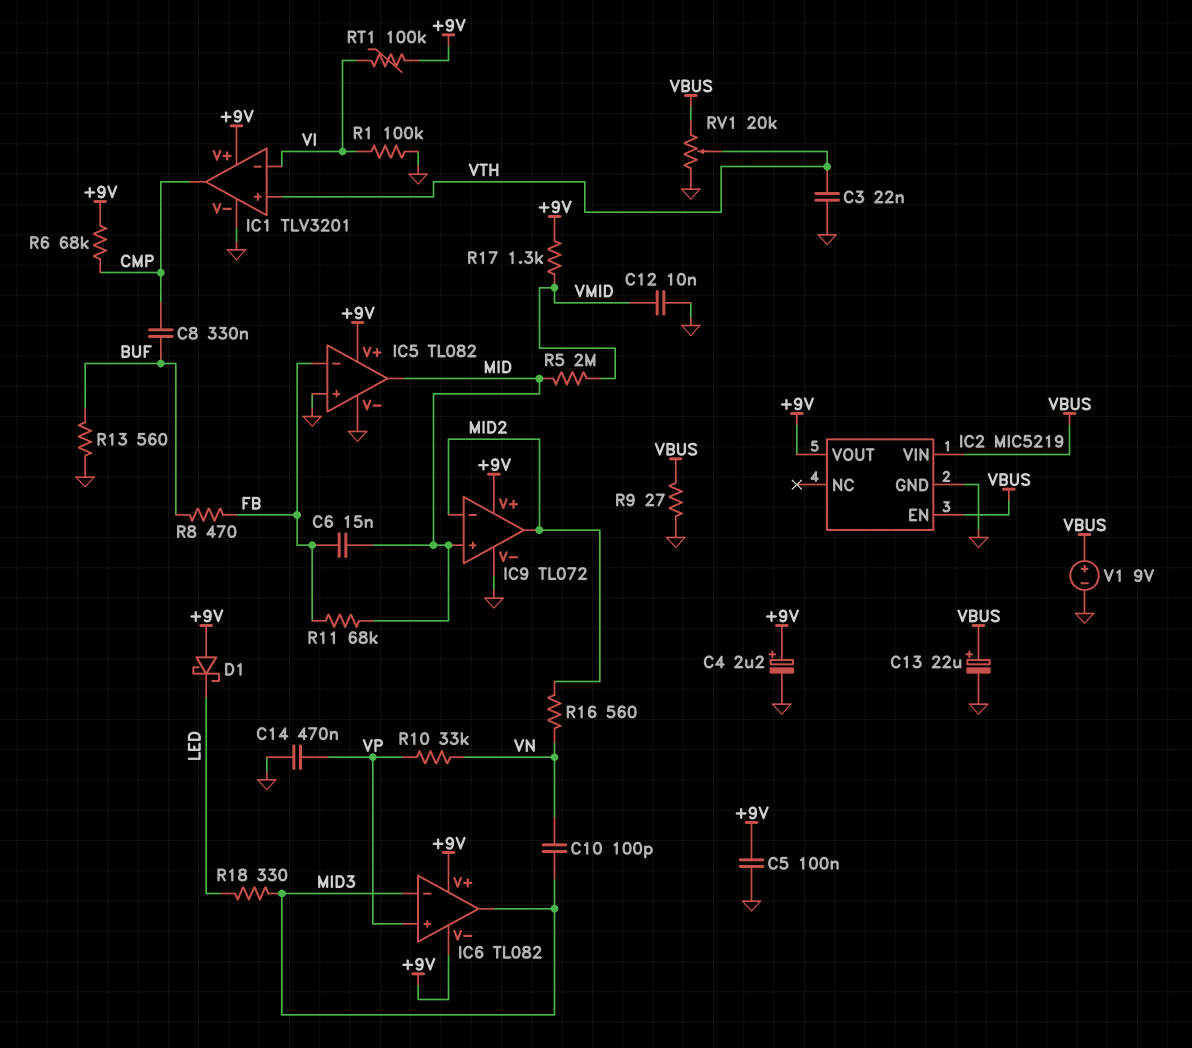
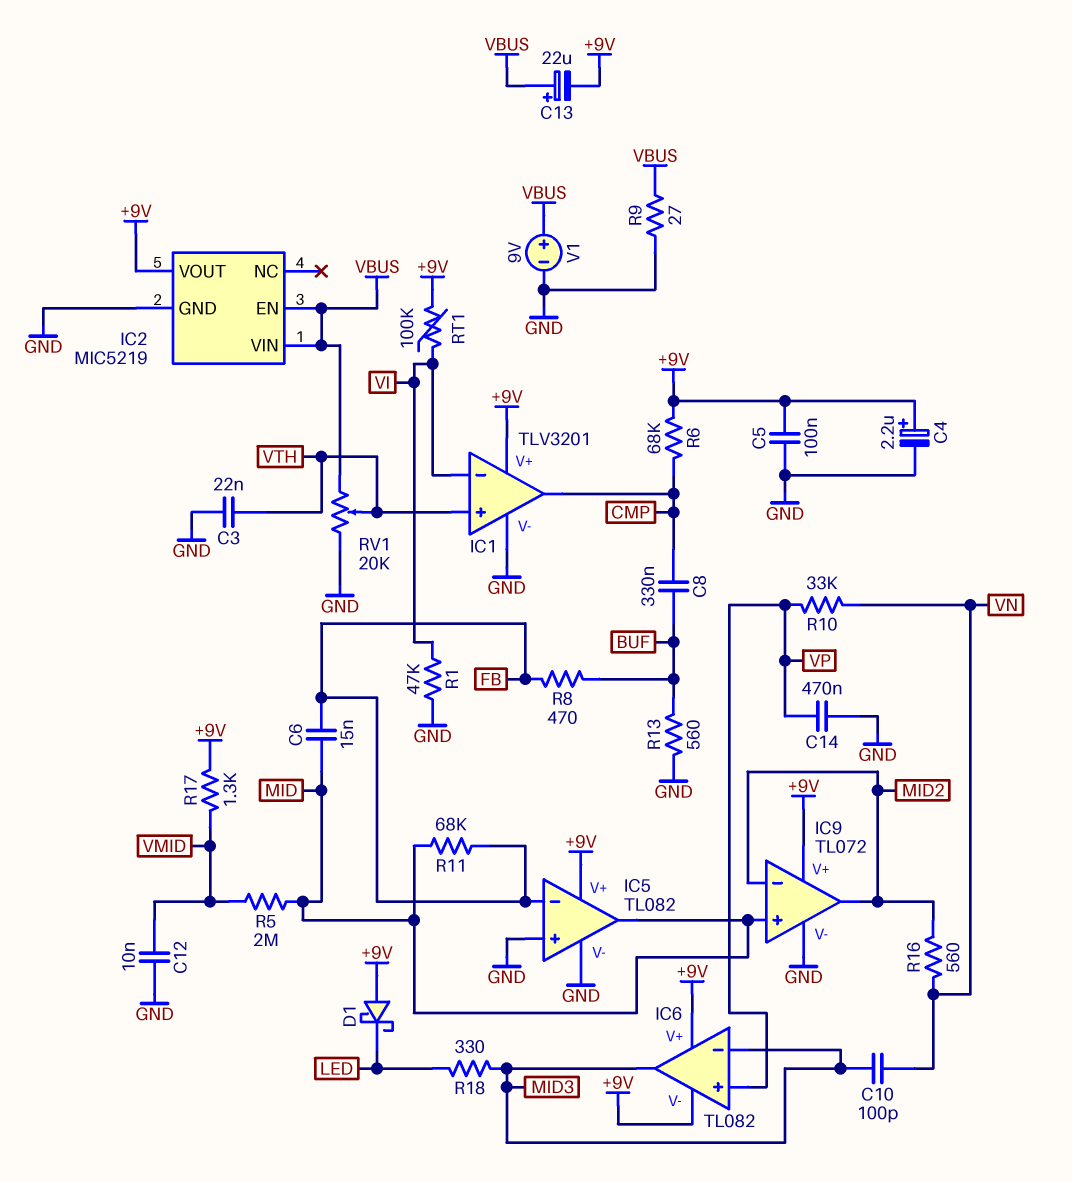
C13: 22uF (plus VBUS, minus GND) -> 22uF (plus VBUS, minus +9V)
R1: 100k (GND, VI) -> 47k (GND, VI)

